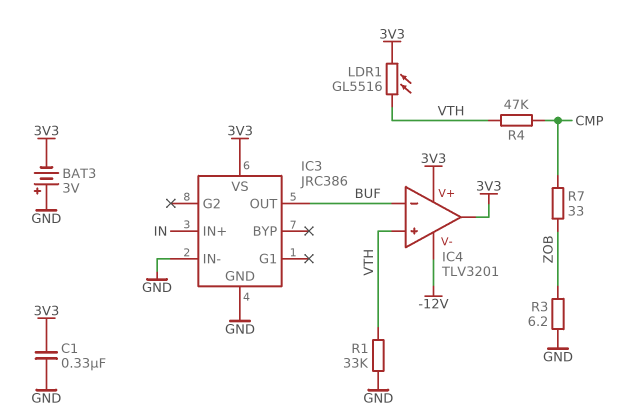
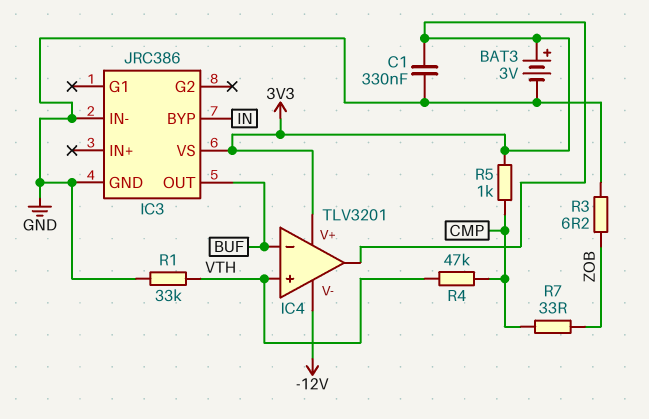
BAT3: 3V (plus GND, minus 3V3) -> 3V (plus 3V3, minus GND)
IC3 pin BYP: none -> IN
IC3 pin IN+: IN -> none
LDR1: GL5516 (3V3, VTH) -> none
R5: none -> 1k (3V3, CMP)

